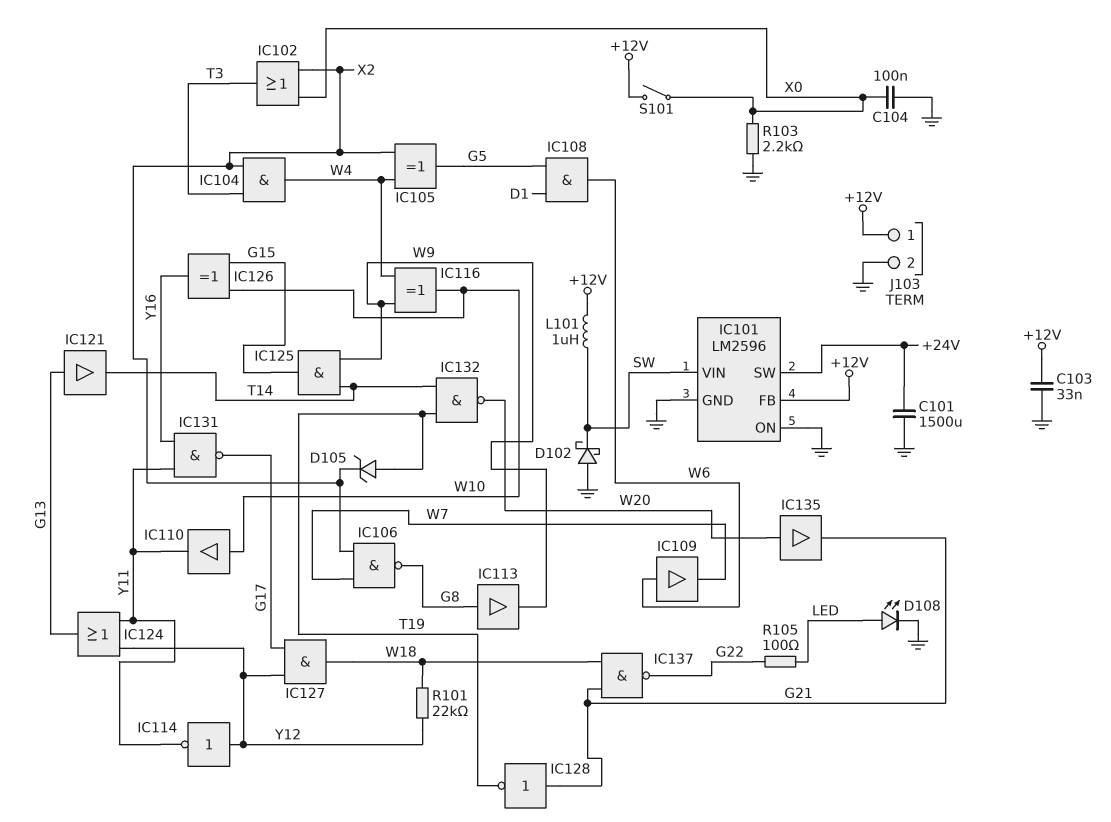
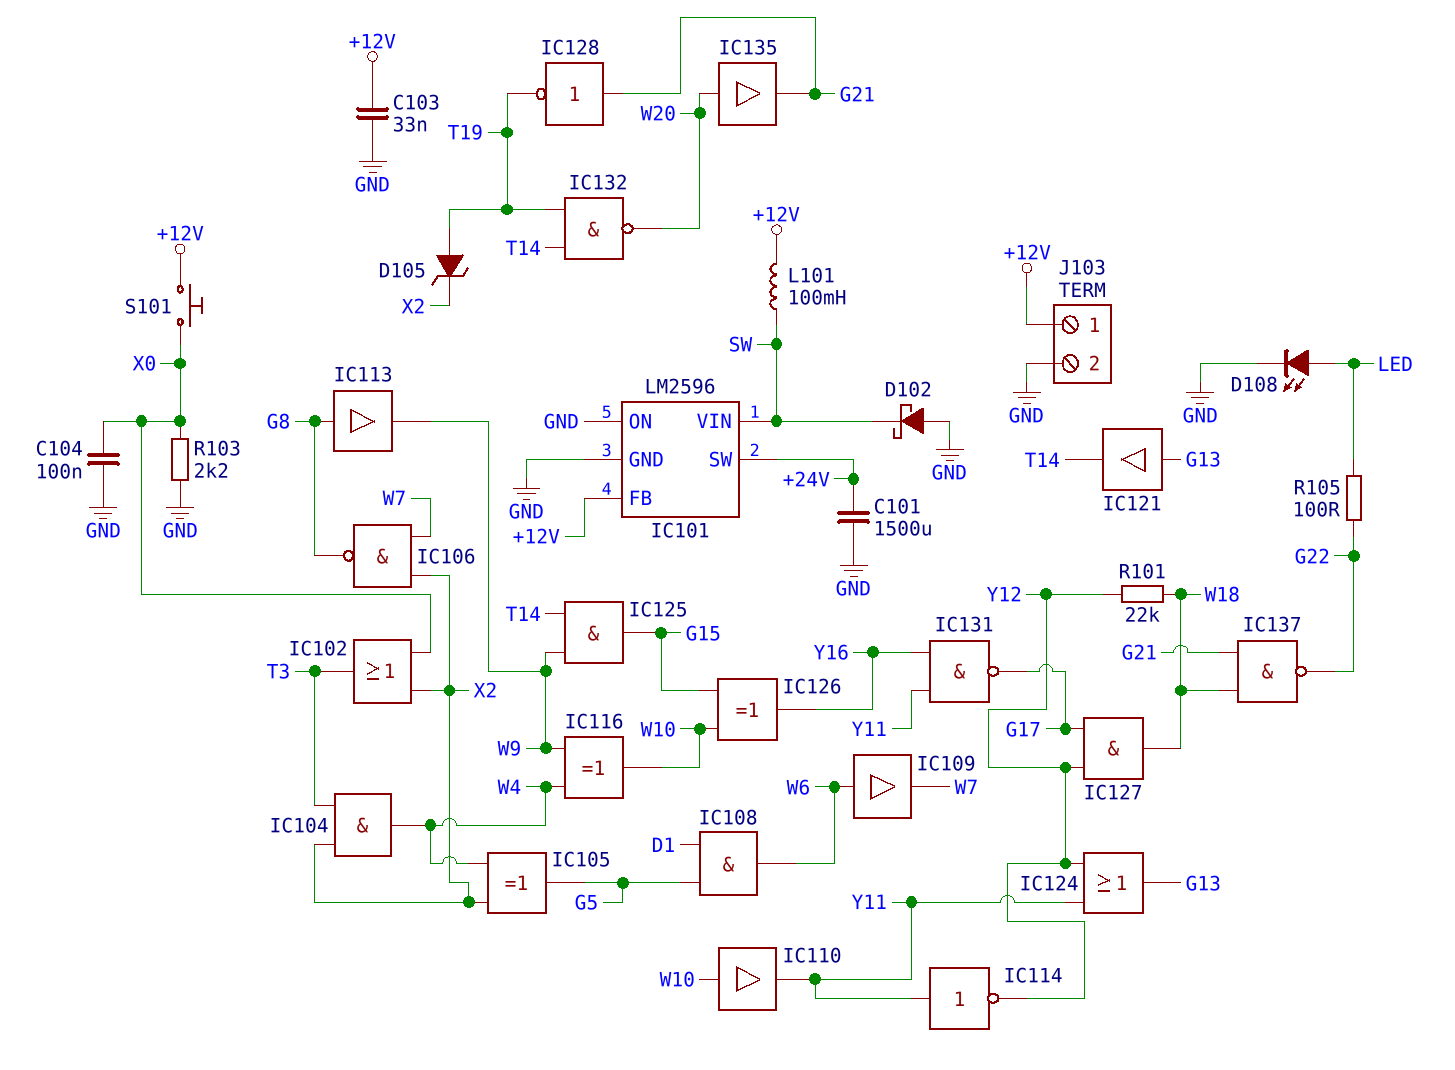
IC114: NOT (in Y12, out Y11) -> NOT (in Y11, out Y12)
L101: 1uH (+12V, SW) -> 100mH (+12V, SW)
S101: switch (+12V, X0) -> button (+12V, X0)

